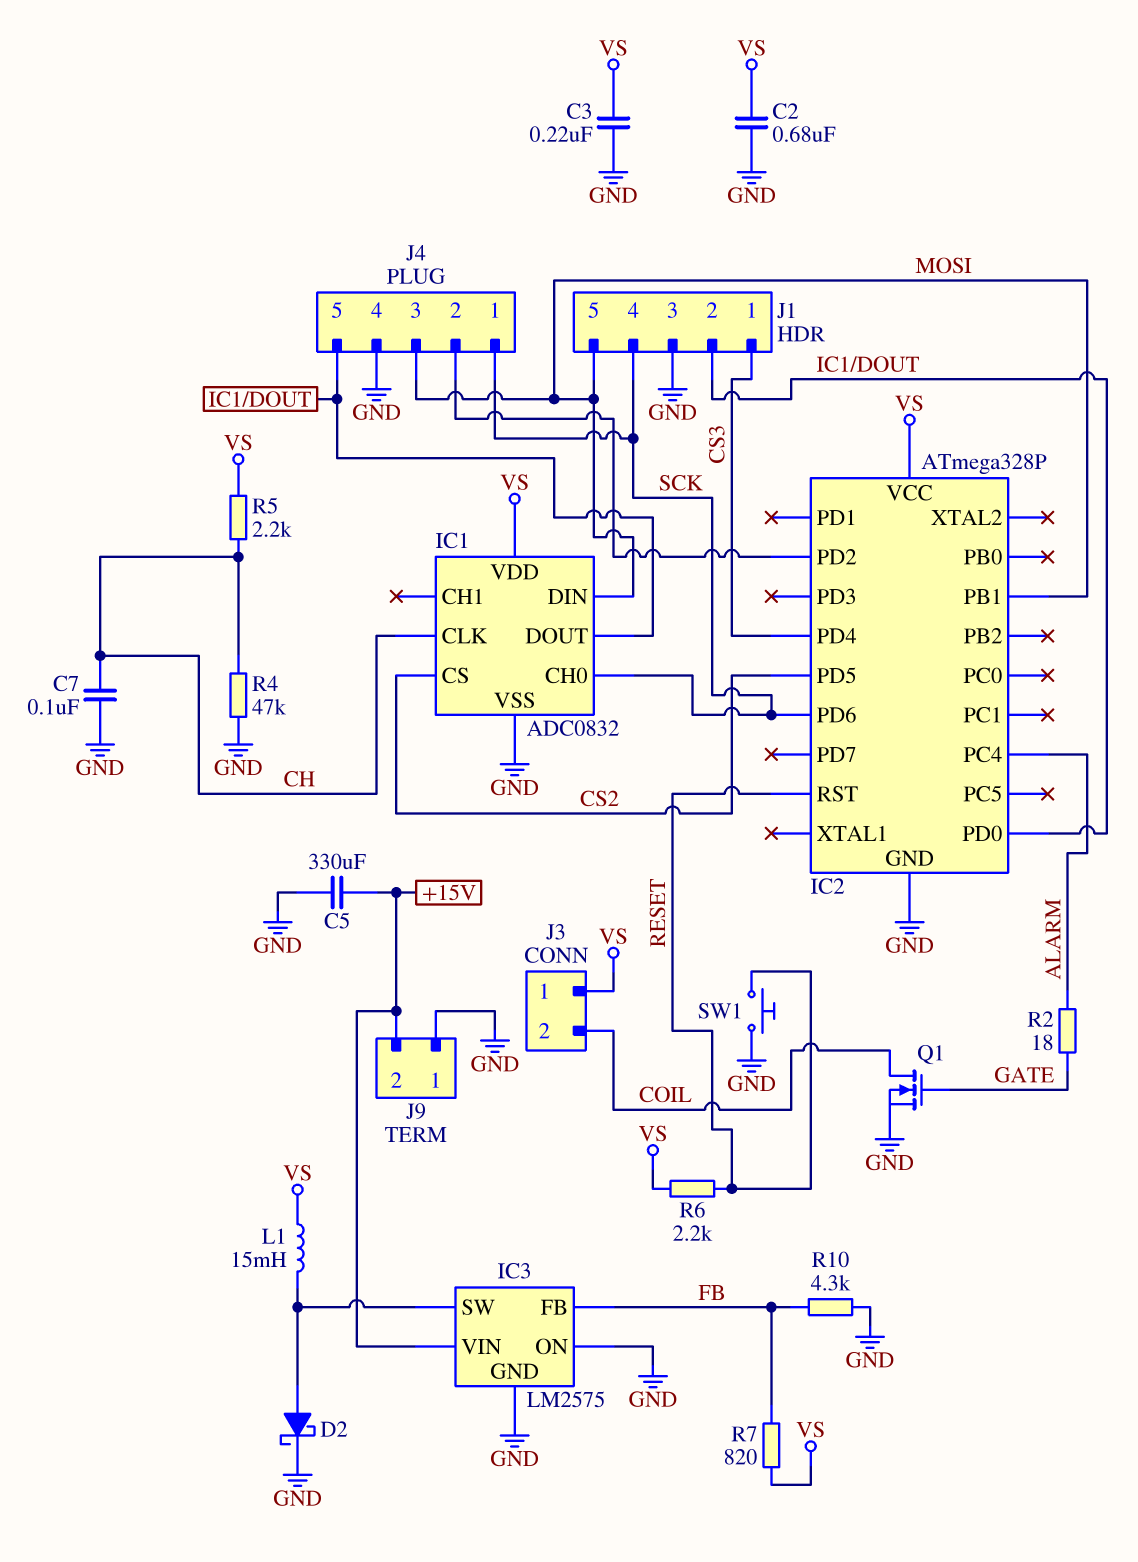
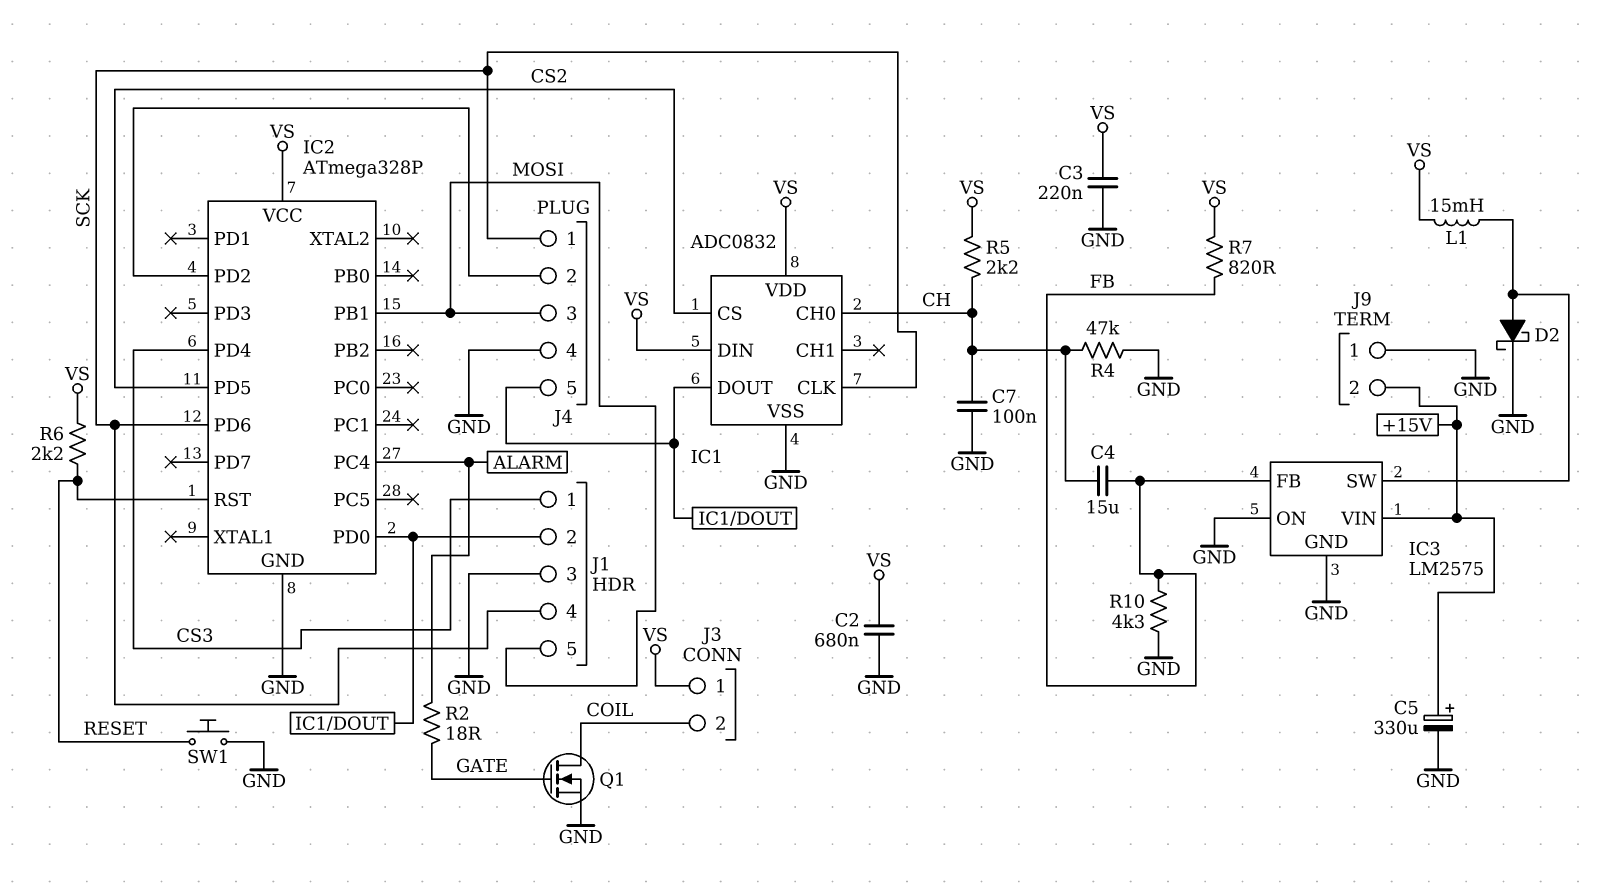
C4: none -> 15uF (CH, FB)
C5: 330uF (+15V, GND) -> 330uF (plus +15V, minus GND)
IC1 pin CH0: SCK -> CH
IC1 pin CLK: CH -> SCK
IC1 pin DIN: MOSI -> VS

